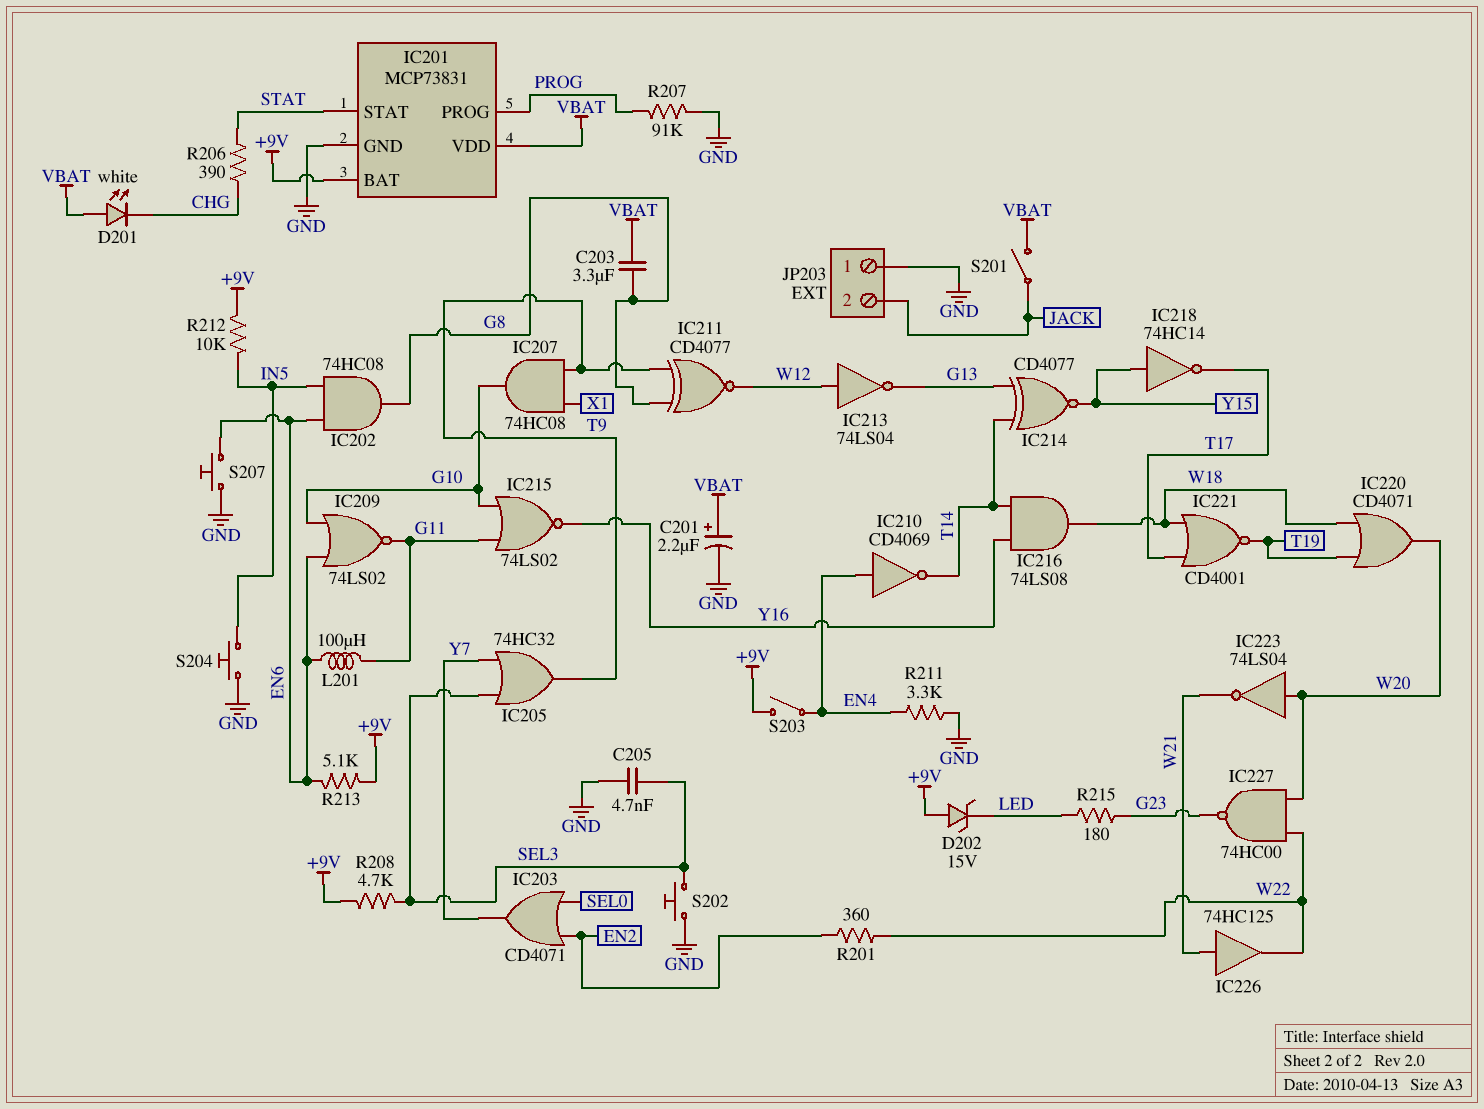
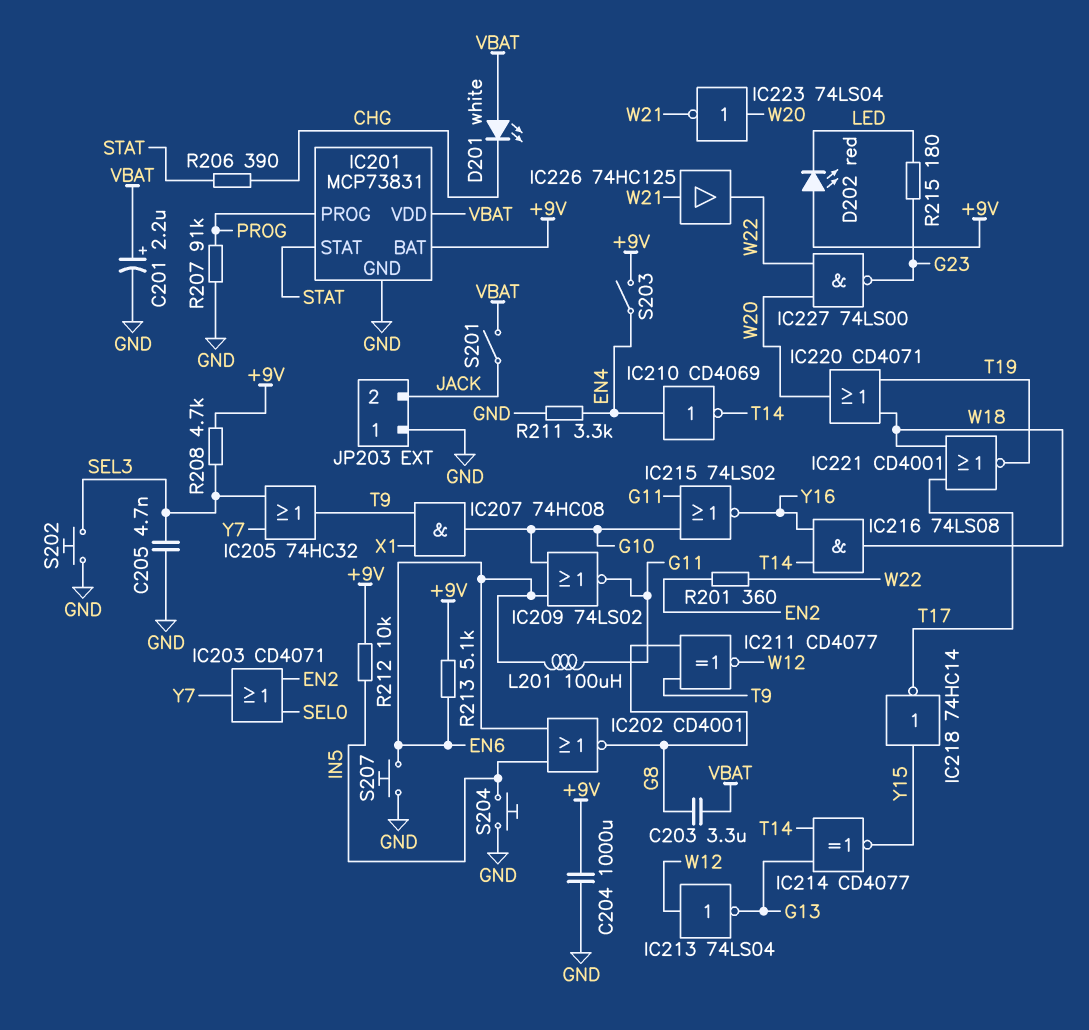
C204: none -> 1000uF (+9V, GND)
D202: zener 15V (A +9V, K LED) -> LED red (A +9V, K LED)
IC202: AND 74HC08 (in EN6, in IN5, out G8) -> NOR CD4001 (in EN6, in IN5, out G8)
IC227: NAND 74HC00 (in W20, in W22, out G23) -> NAND 74LS00 (in W20, in W22, out G23)

